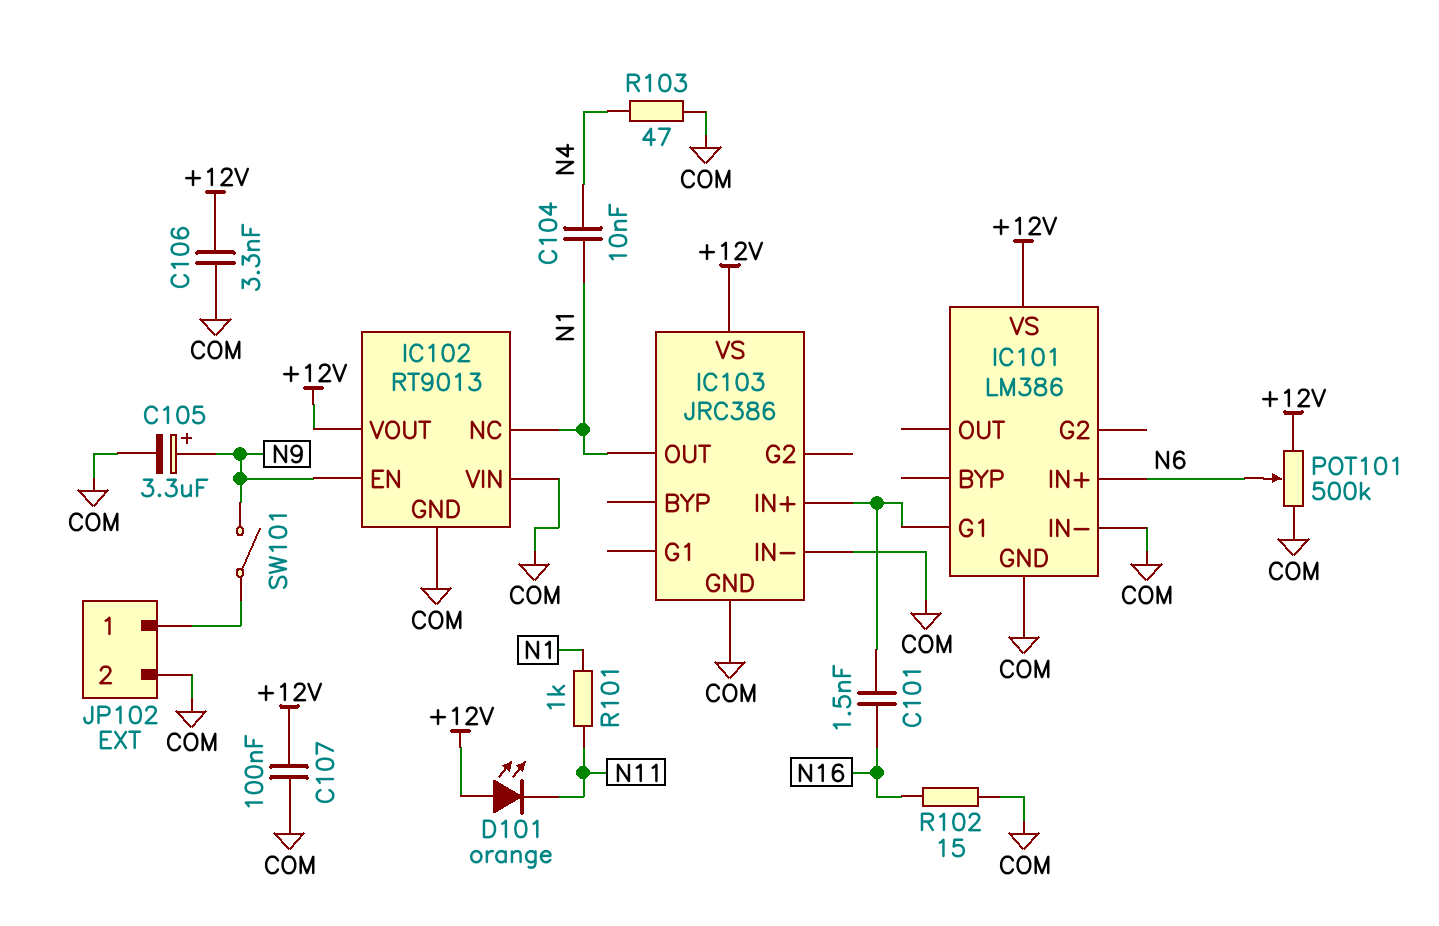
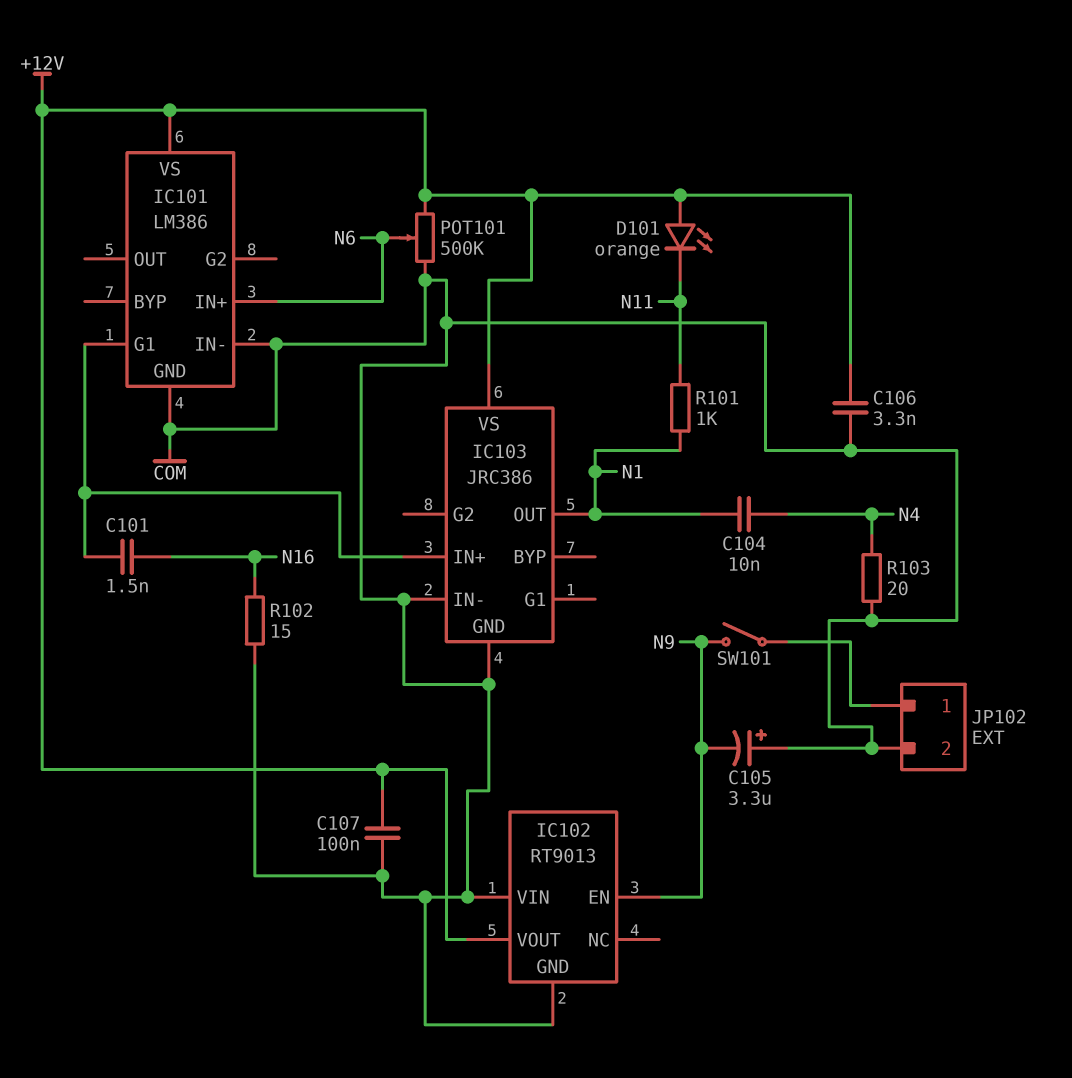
C105: 3.3uF (plus N9, minus COM) -> 3.3uF (plus COM, minus N9)
IC102 pin NC: N1 -> none
R103: 47 (COM, N4) -> 20 (COM, N4)

